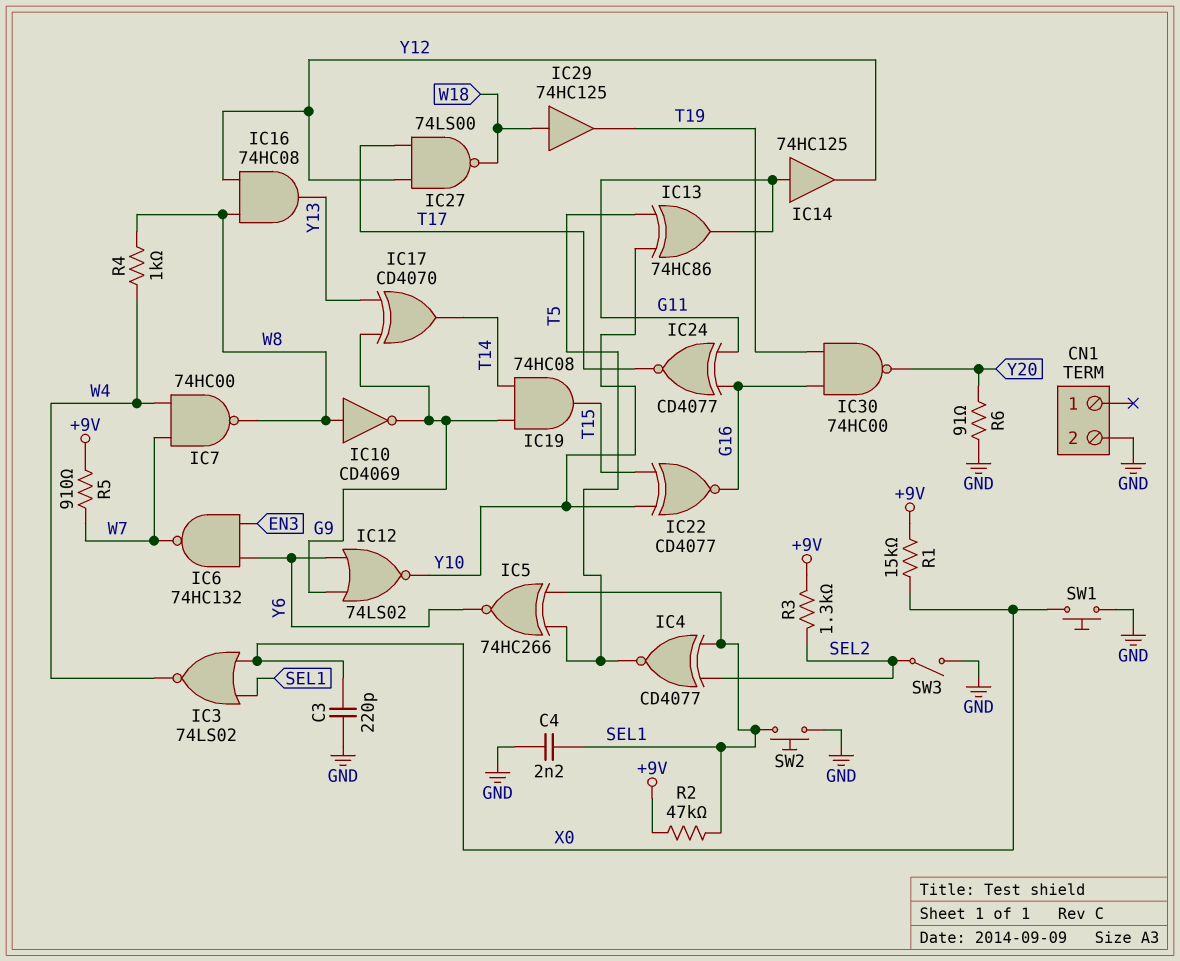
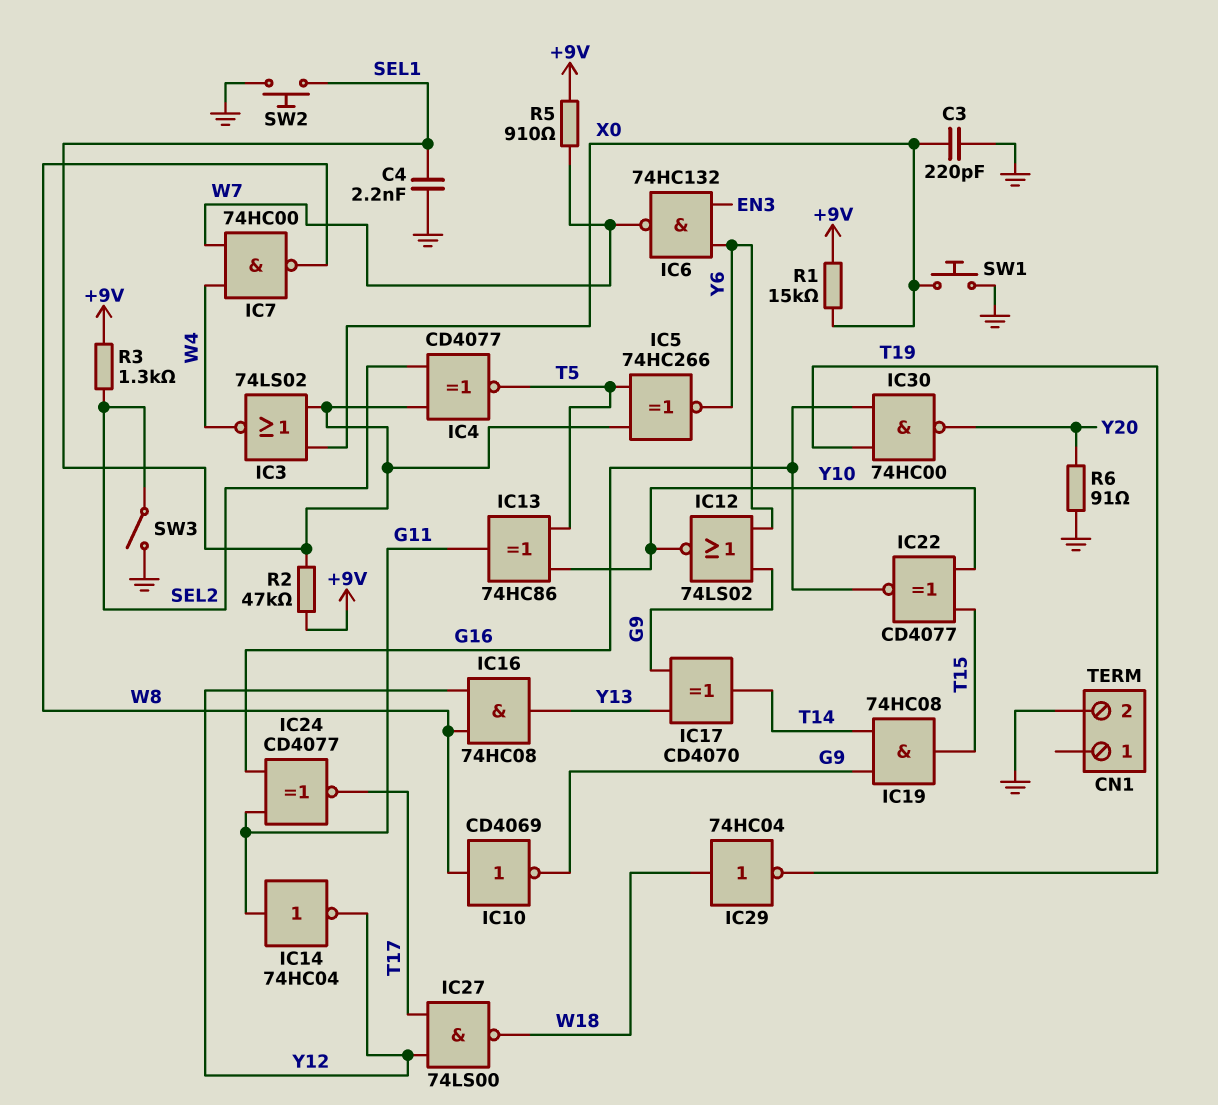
IC14: buffer 74HC125 (in G11, out Y12) -> NOT 74HC04 (in G11, out Y12)
IC29: buffer 74HC125 (in W18, out T19) -> NOT 74HC04 (in W18, out T19)
R4: 1k (W4, W8) -> none

